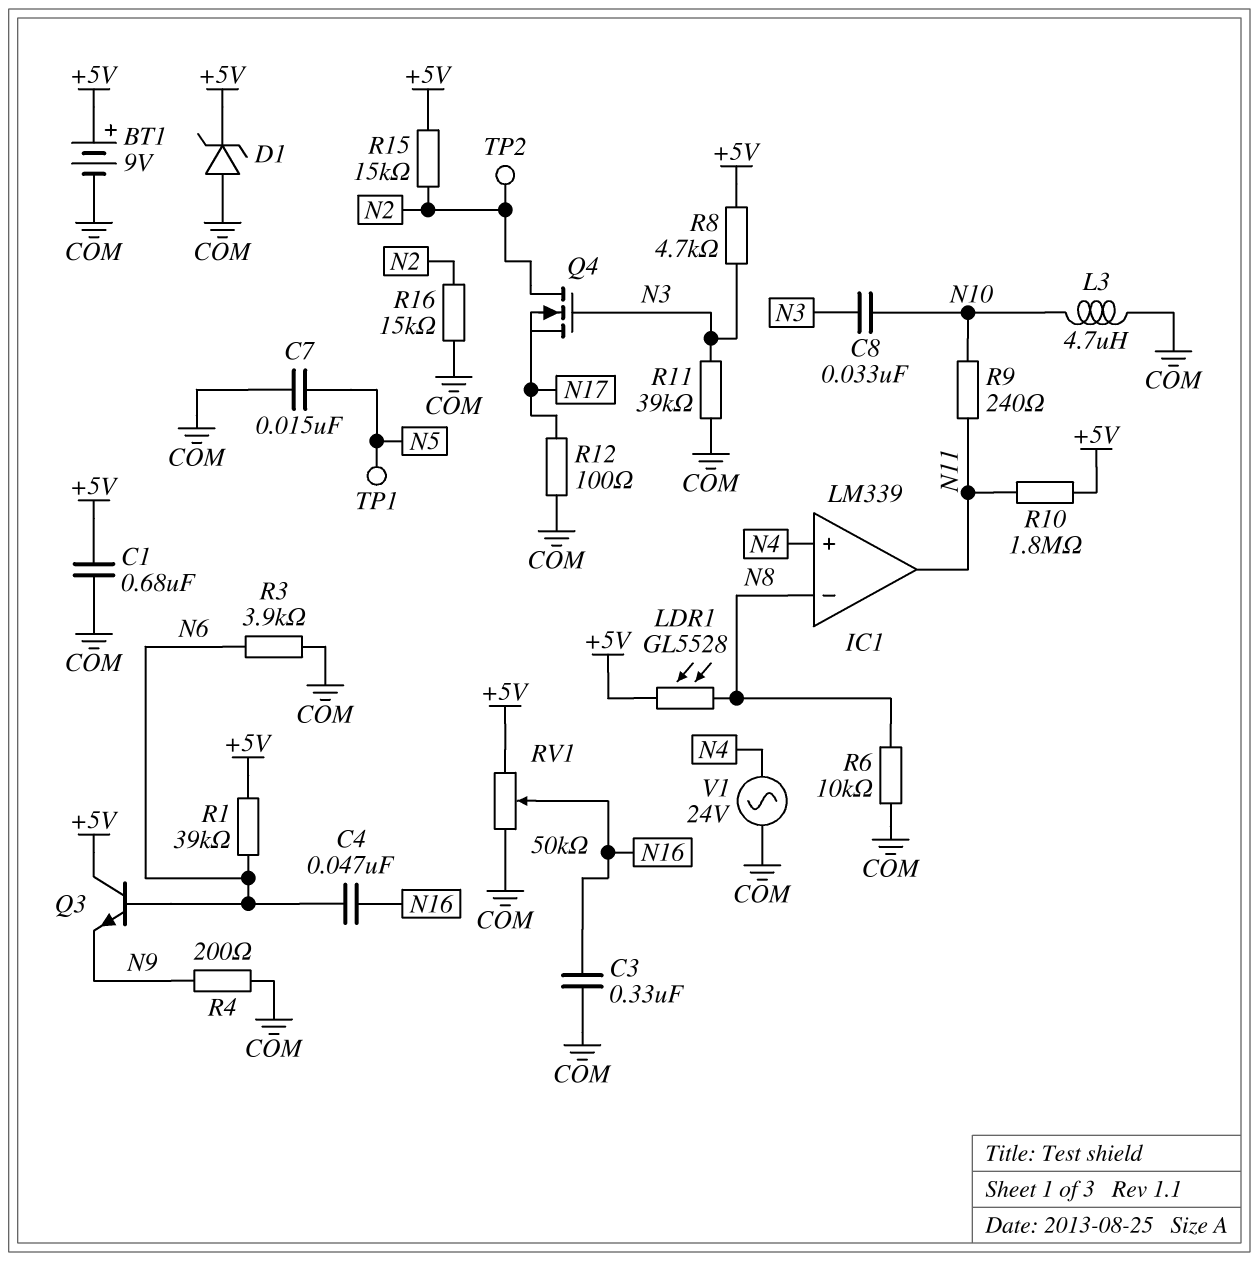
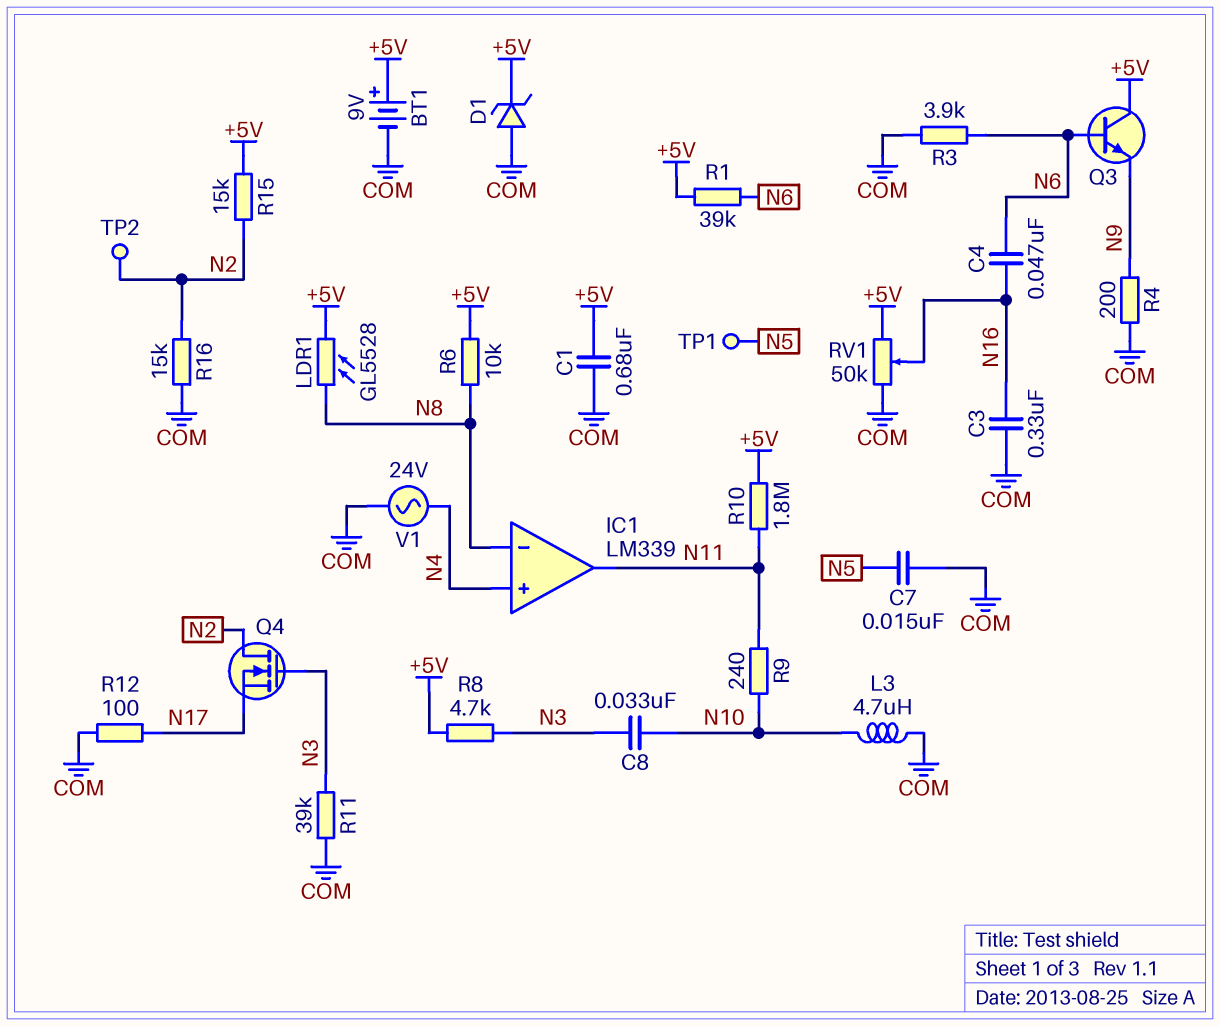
R6: 10k (COM, N8) -> 10k (+5V, N8)

